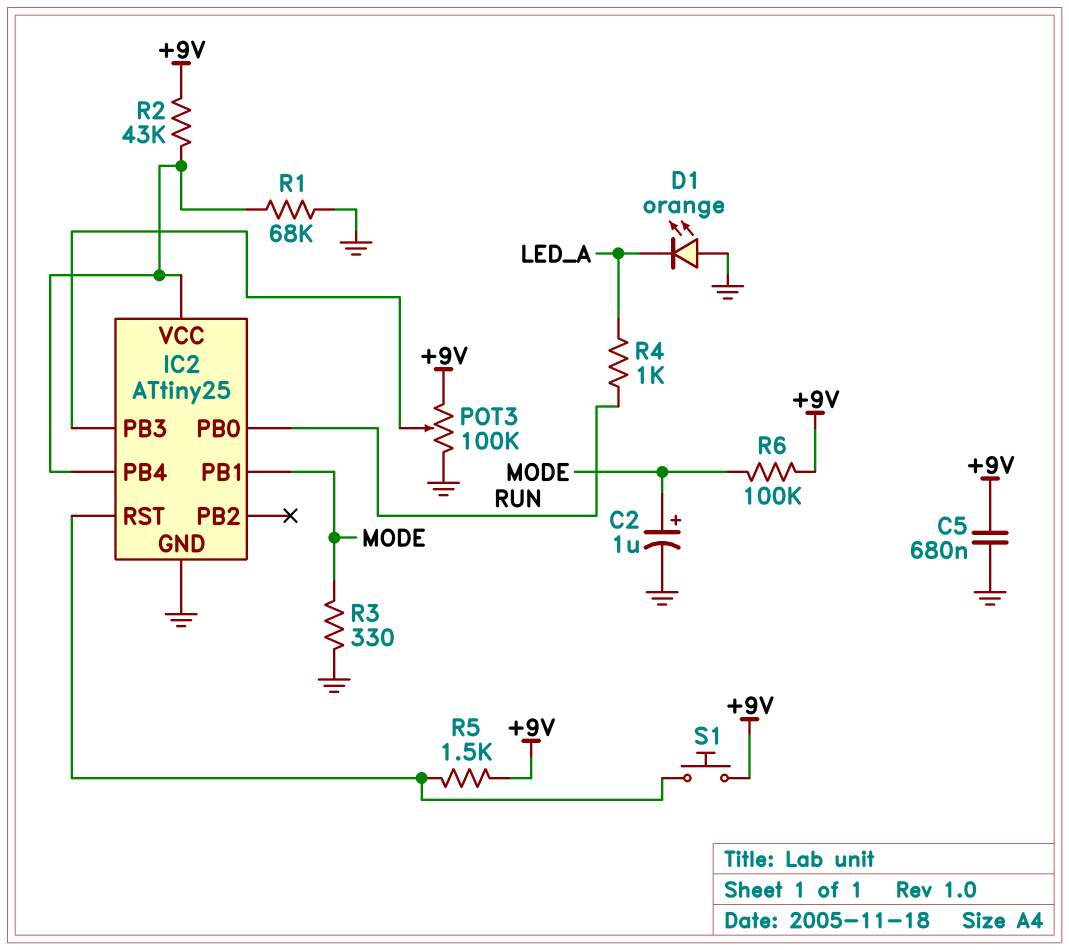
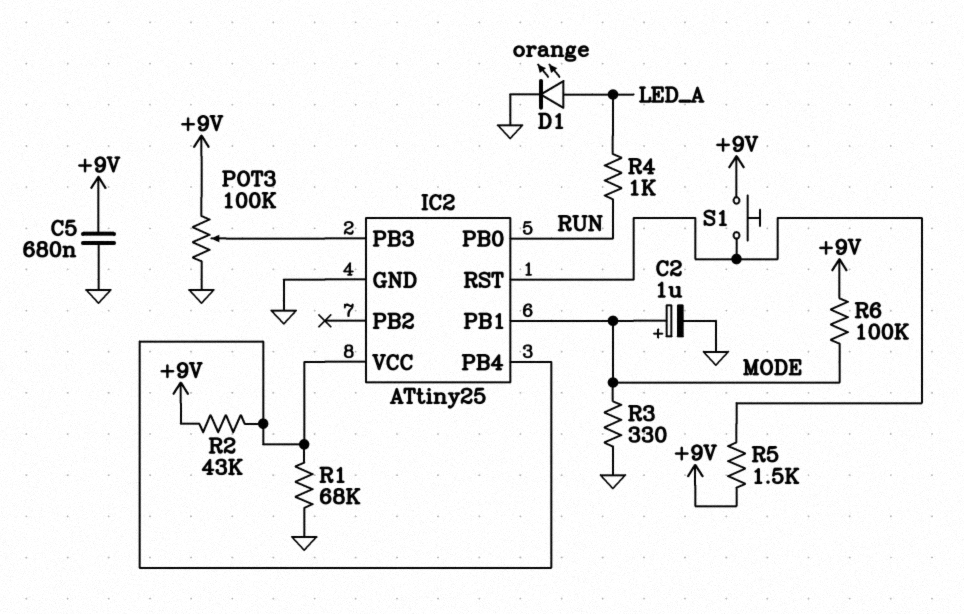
D1: LED orange (A GND, K LED_A) -> LED orange (A LED_A, K GND)

